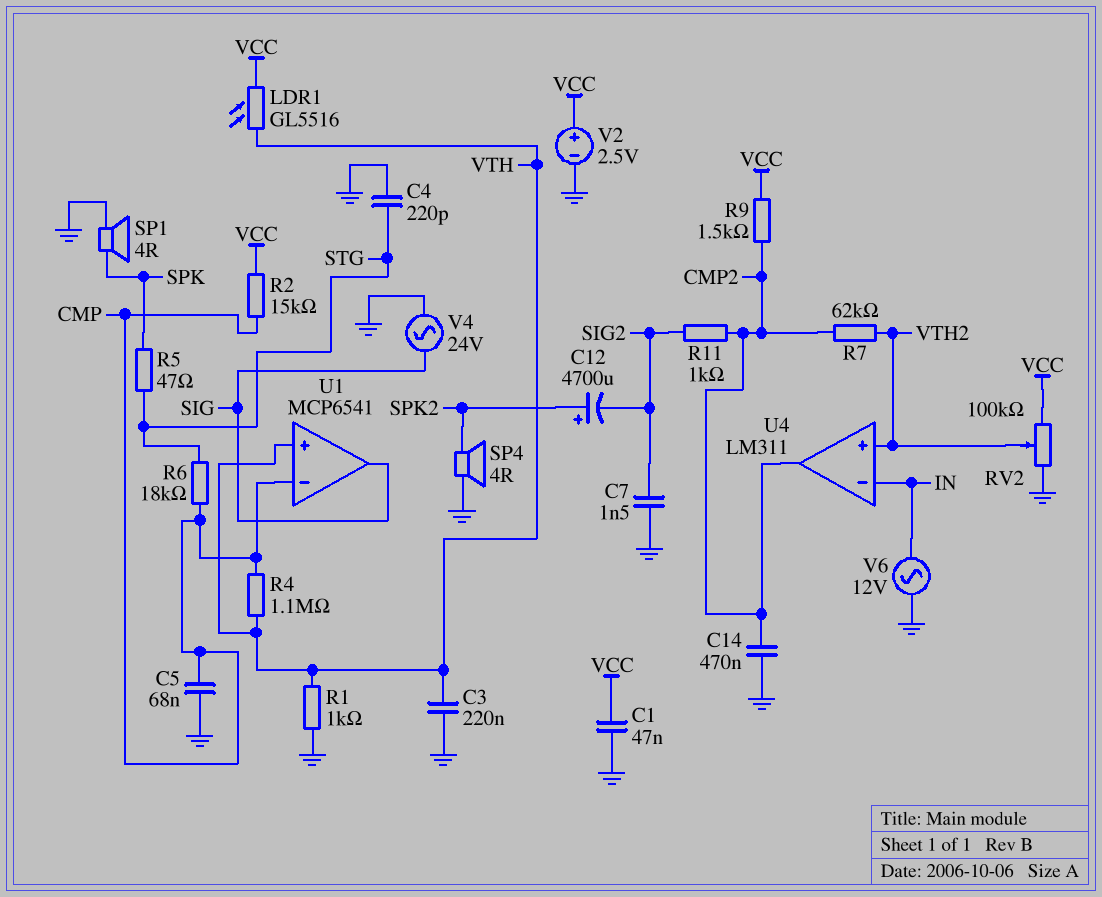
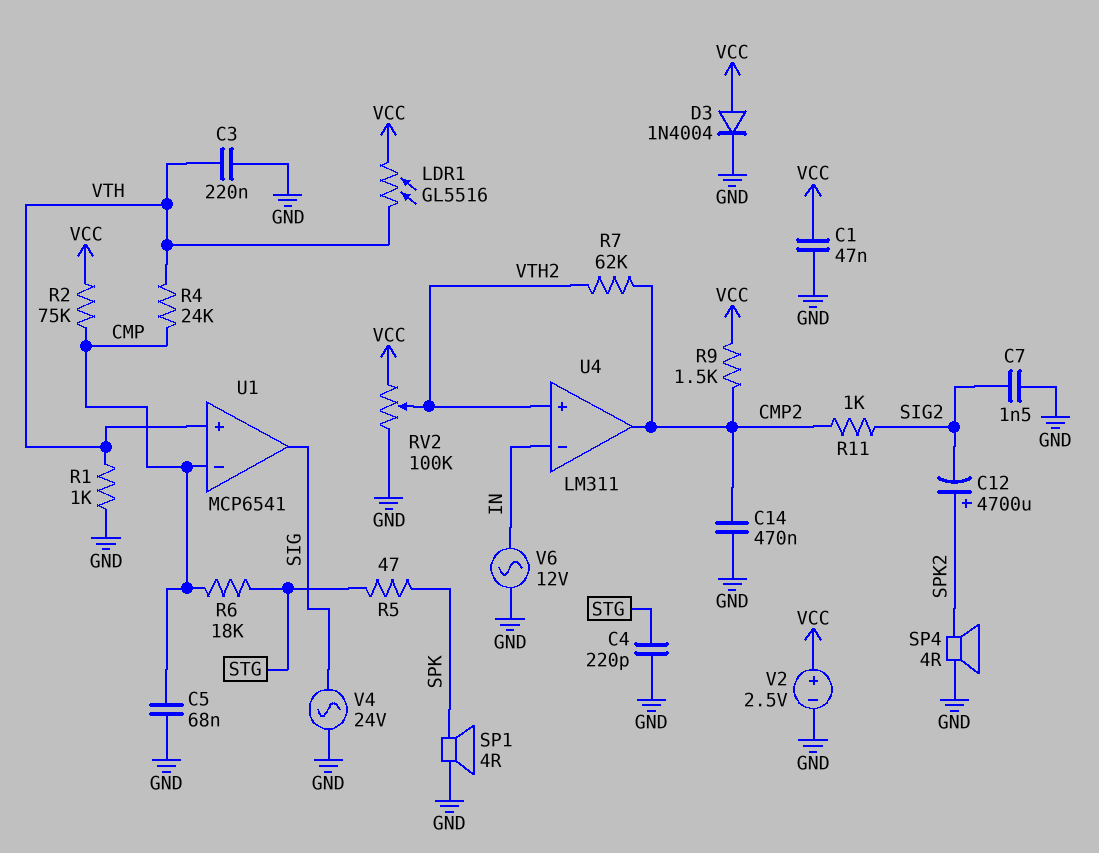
D3: none -> diode 1N4004 (A VCC, K GND)
R2: 15k (CMP, VCC) -> 75k (CMP, VCC)
R4: 1.1M (CMP, VTH) -> 24k (CMP, VTH)

